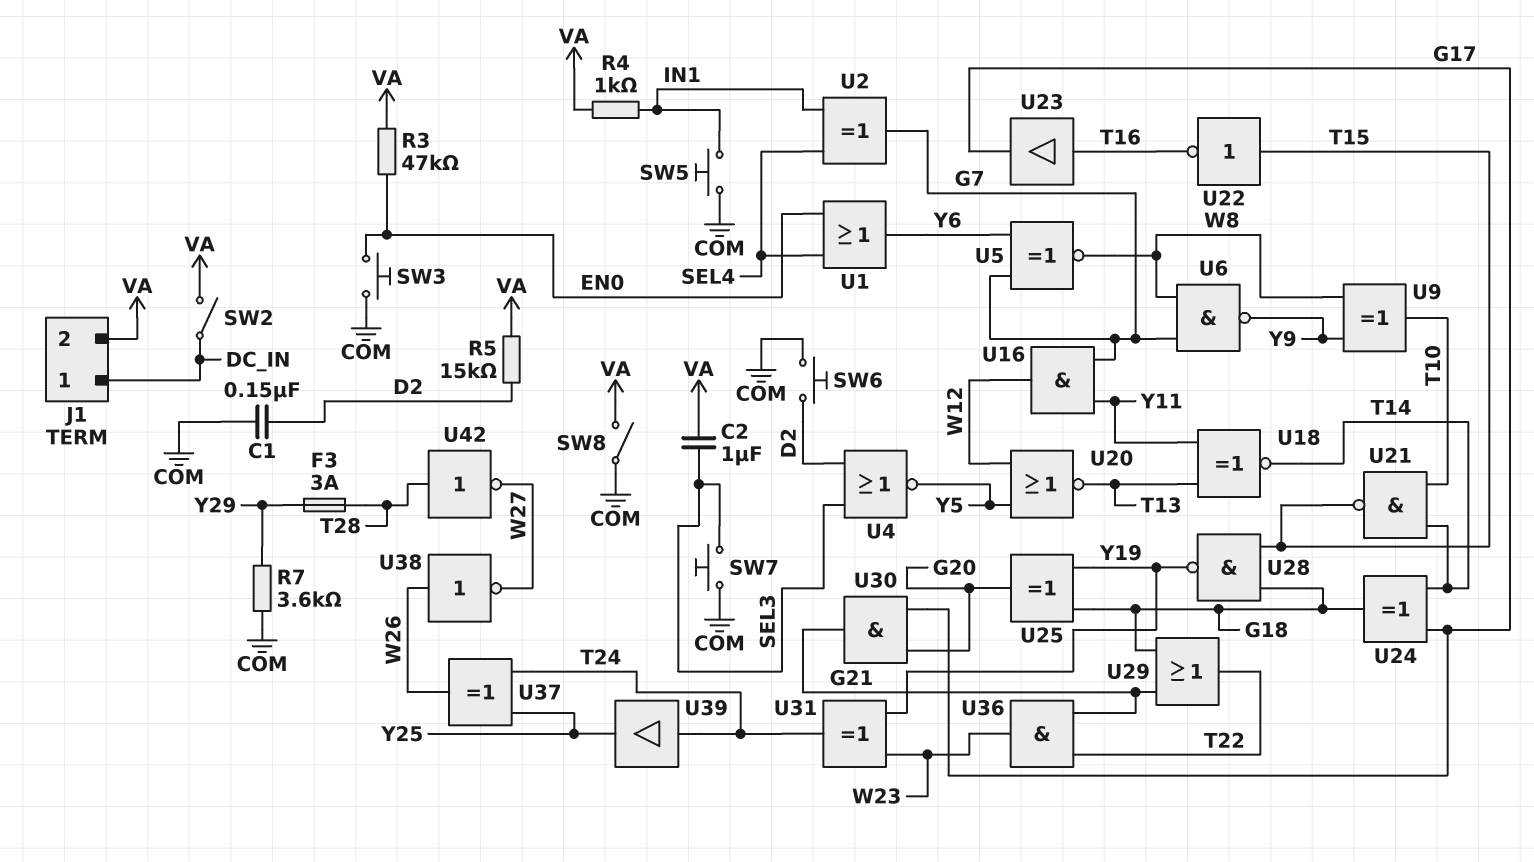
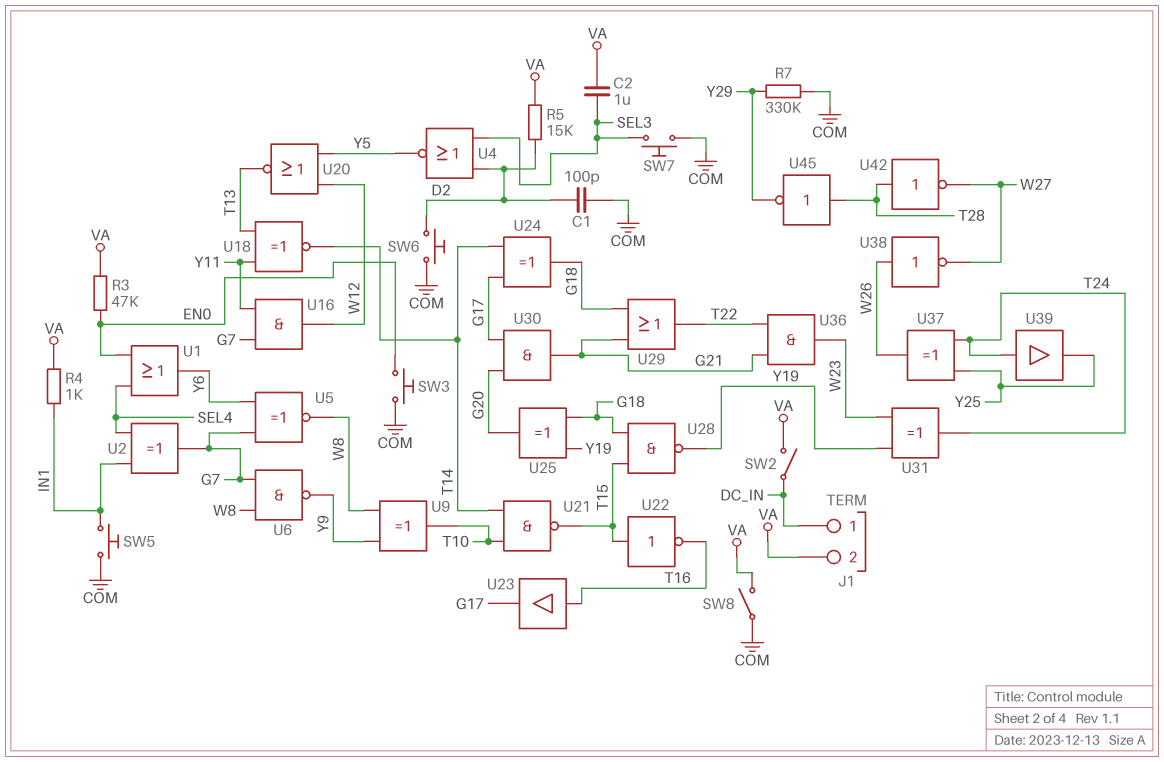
C1: 150nF (COM, D2) -> 100pF (COM, D2)
F3: 3A (T28, Y29) -> none
R7: 3.6k (COM, Y29) -> 330k (COM, Y29)
U45: none -> NOT (in T28, out Y29)

